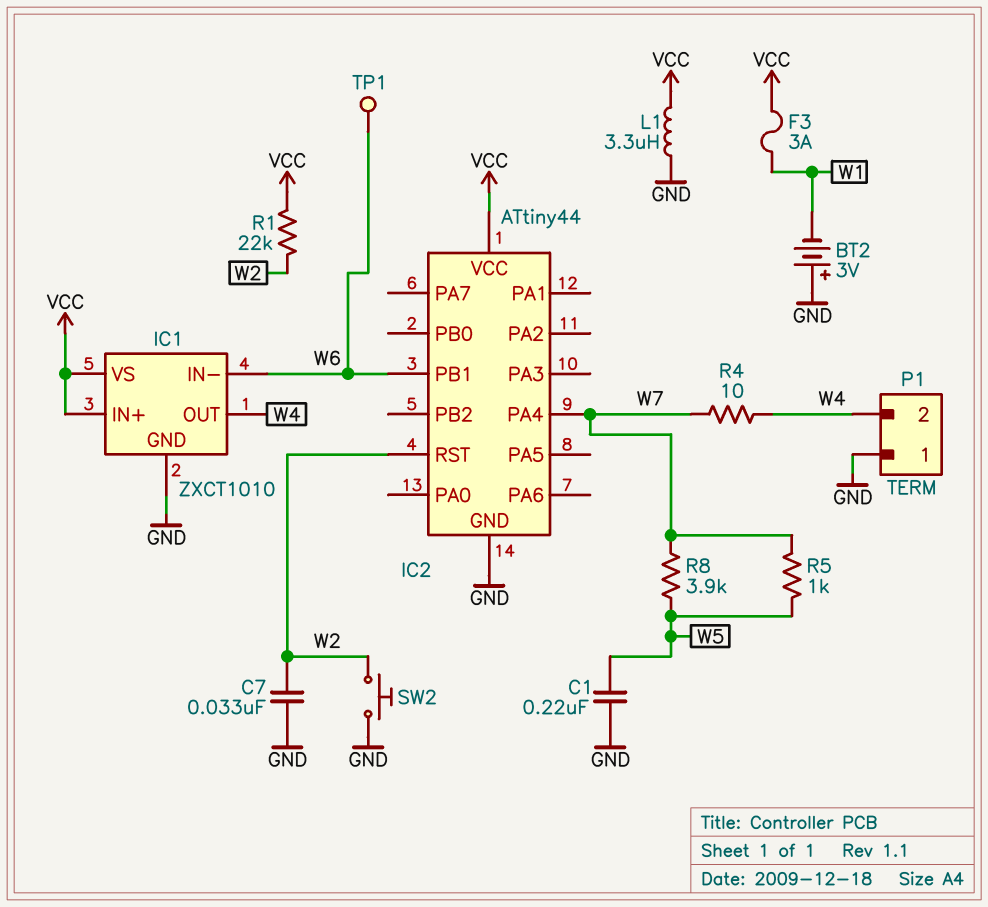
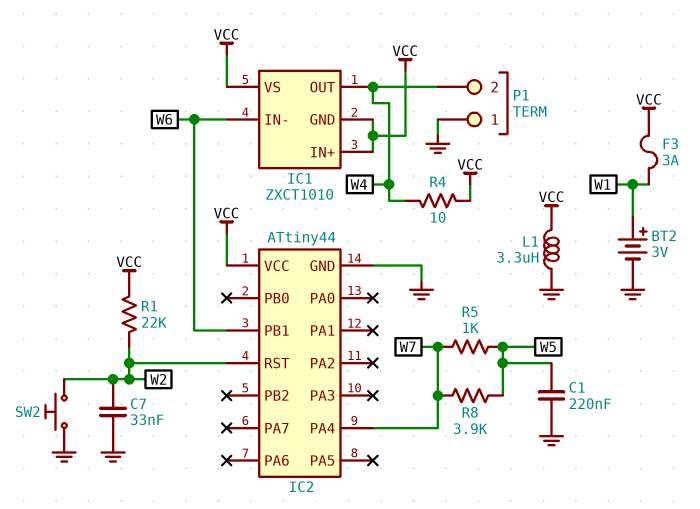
BT2: 3V (plus GND, minus W1) -> 3V (plus W1, minus GND)
IC1 pin GND: GND -> VCC
R4: 10 (W4, W7) -> 10 (VCC, W4)
TP1: test point (W6) -> none

